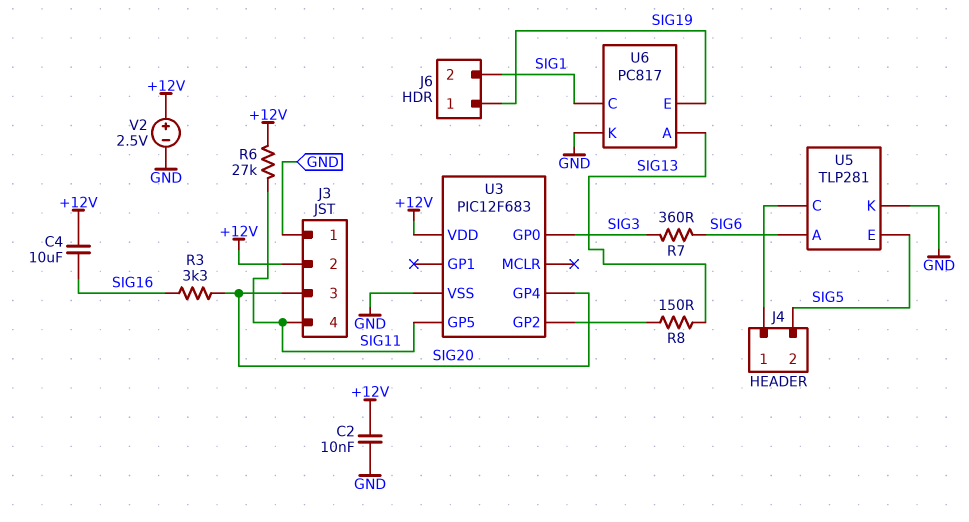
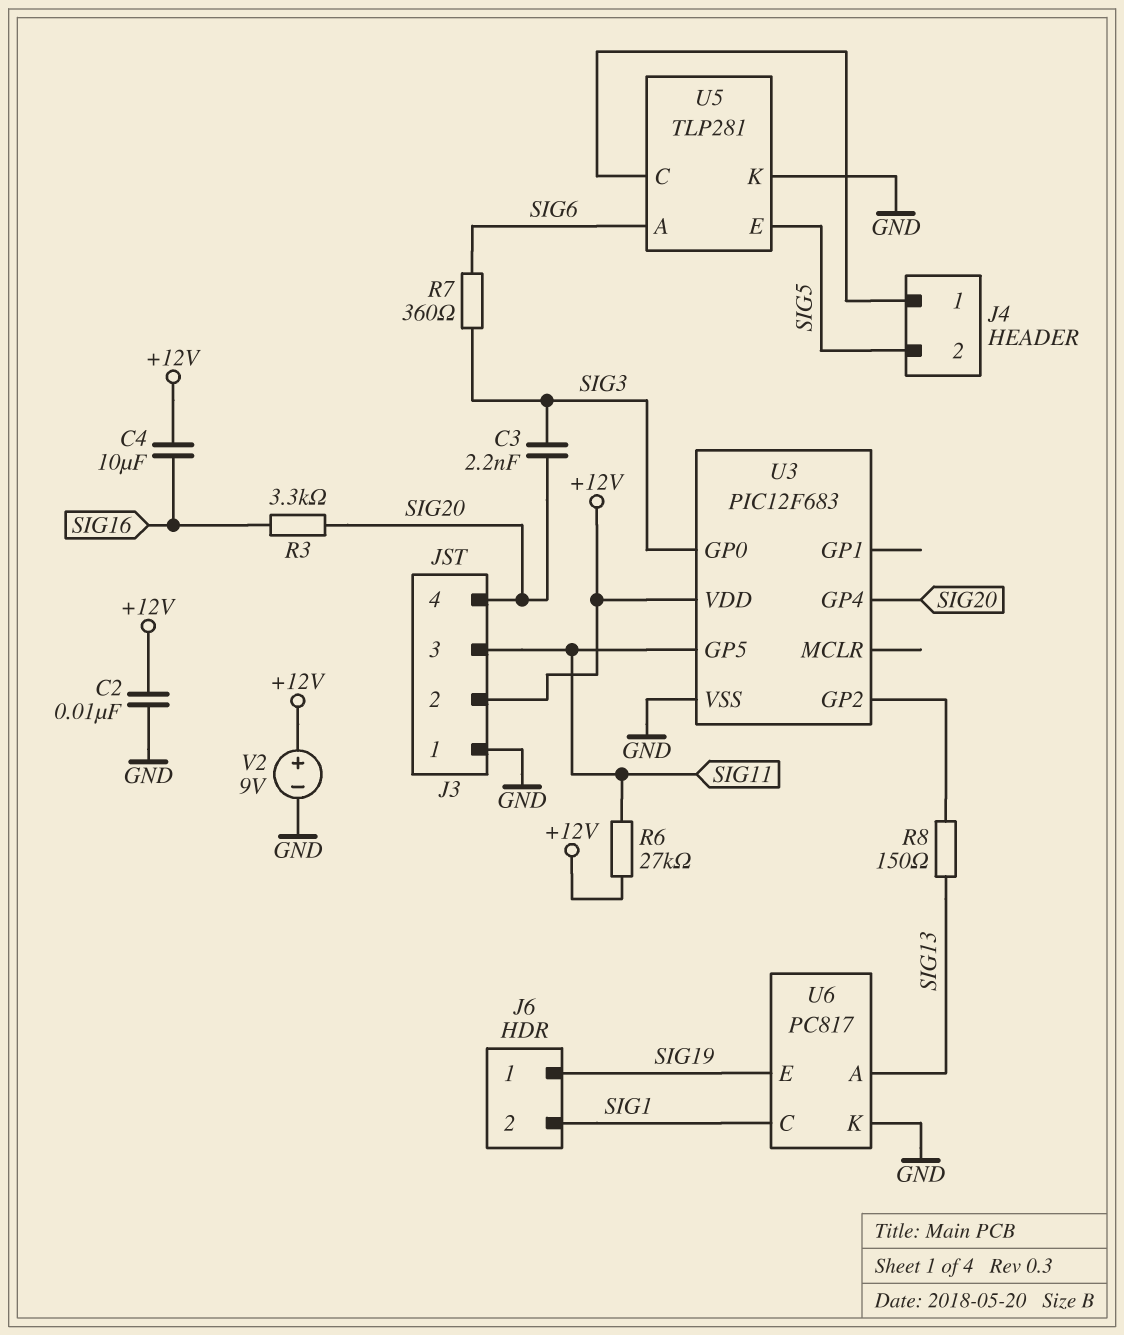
C3: none -> 2.2nF (SIG3, SIG20)
J3 pin 3: SIG20 -> SIG11
J3 pin 4: SIG11 -> SIG20
V2: 2.5V (plus +12V, minus GND) -> 9V (plus +12V, minus GND)

